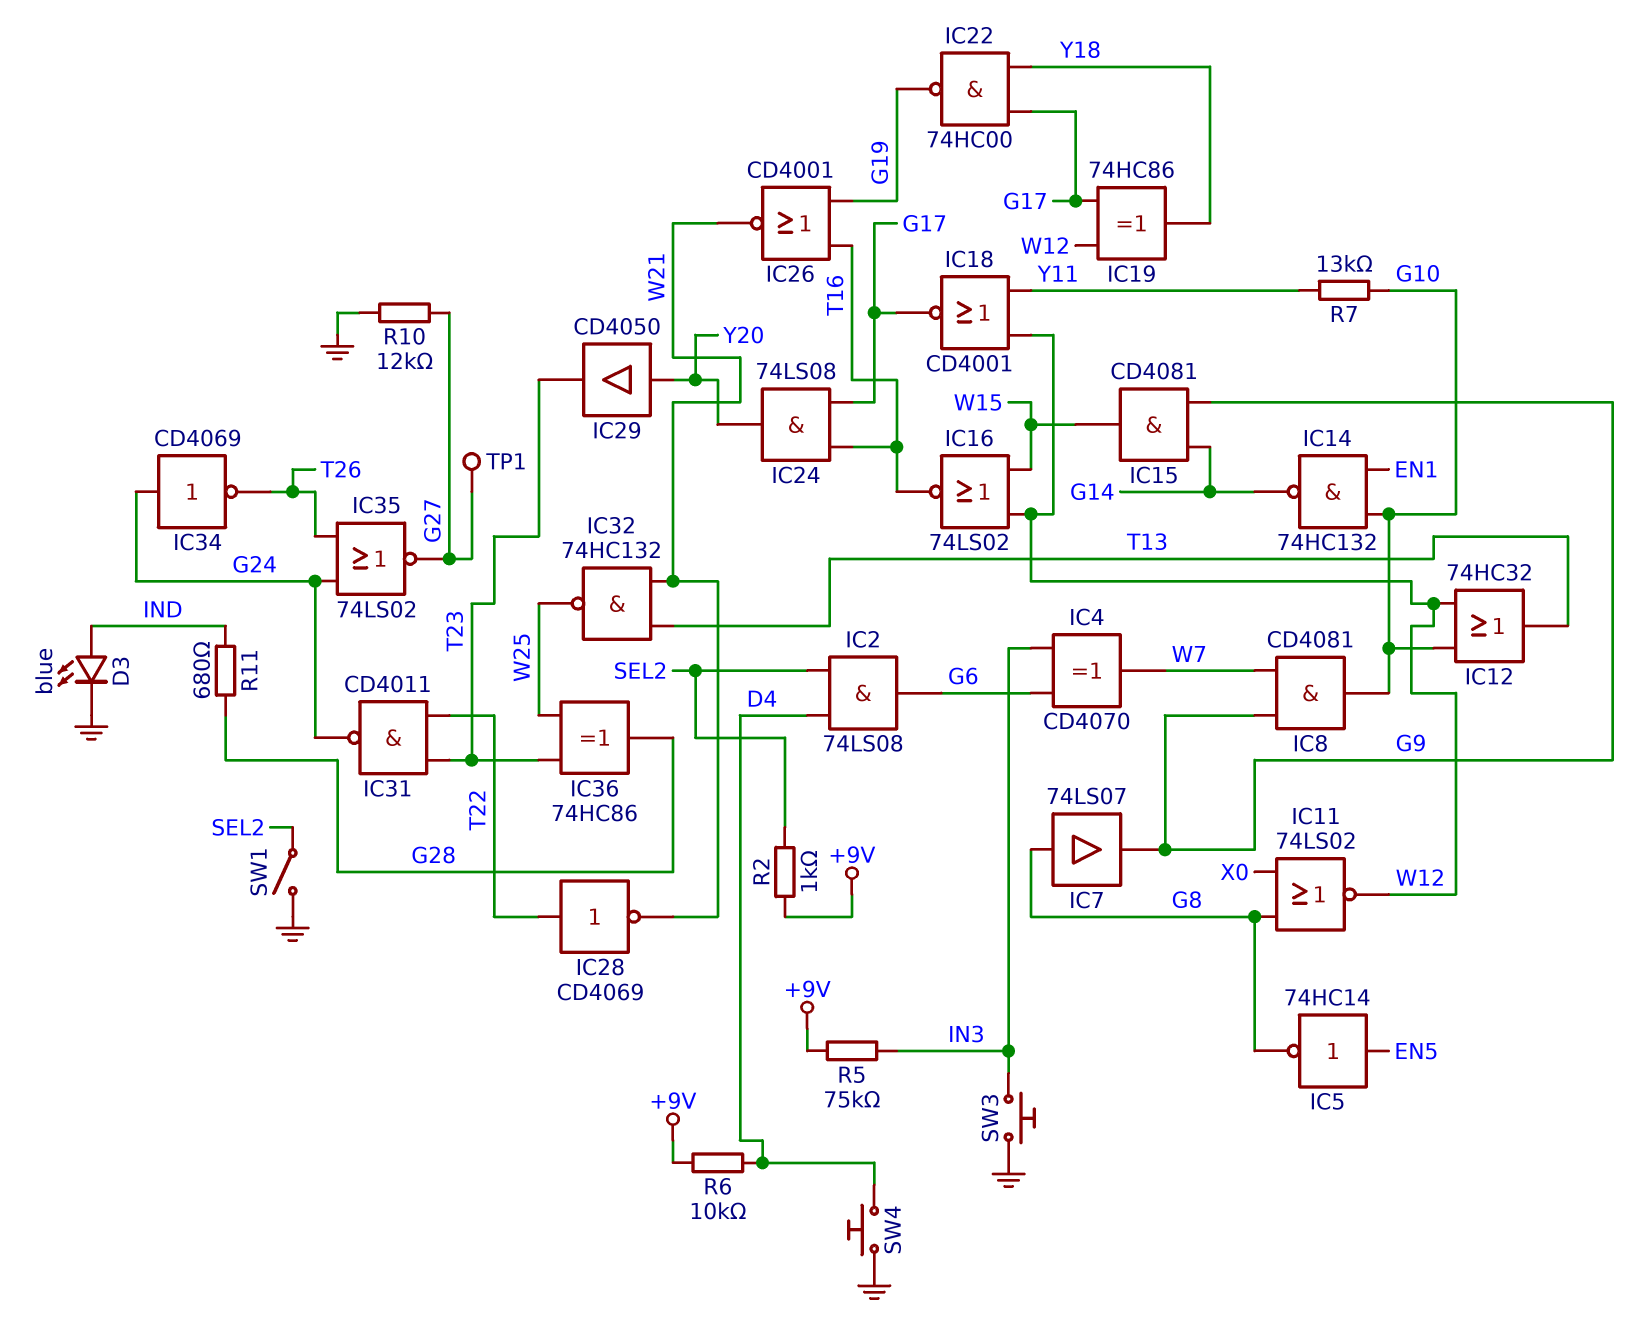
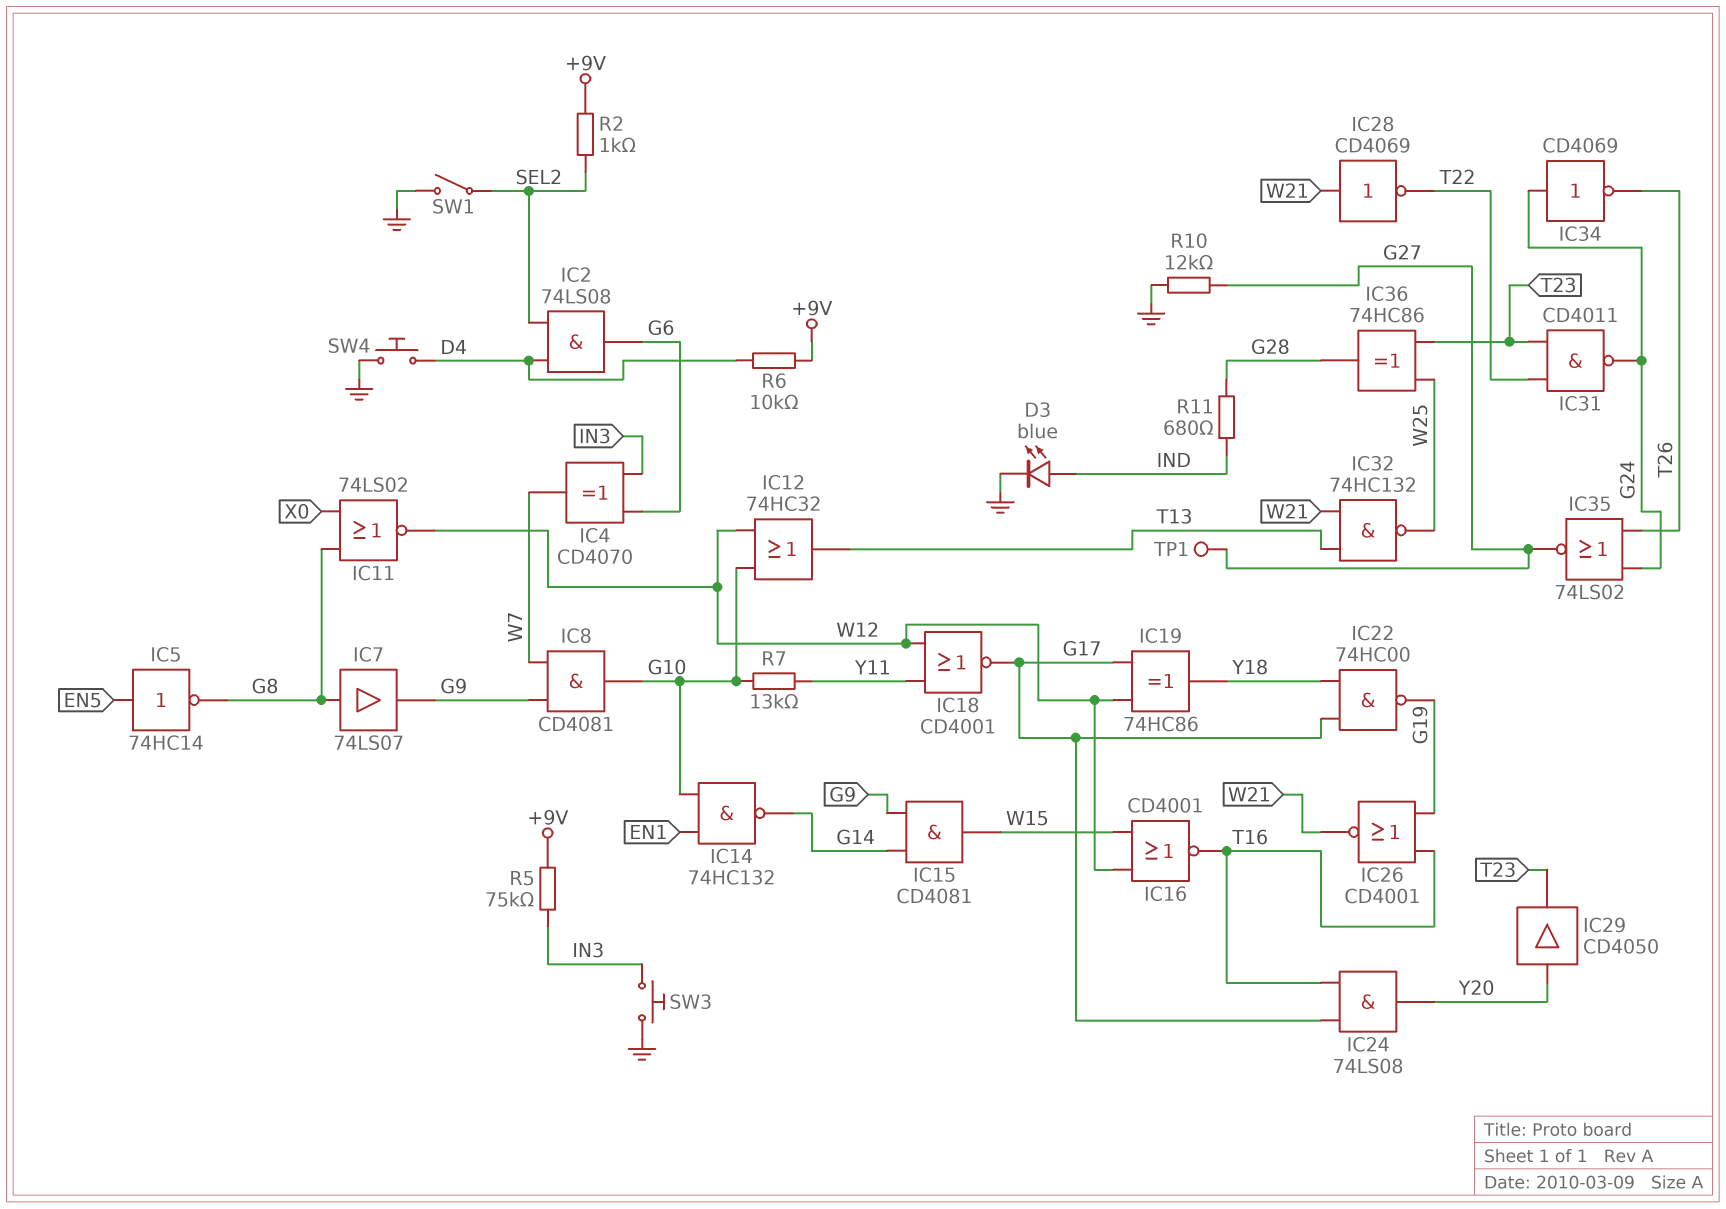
IC16: NOR 74LS02 (in W12, in W15, out T16) -> NOR CD4001 (in W12, in W15, out T16)
IC28: NOT CD4069 (in T22, out W21) -> NOT CD4069 (in W21, out T22)

